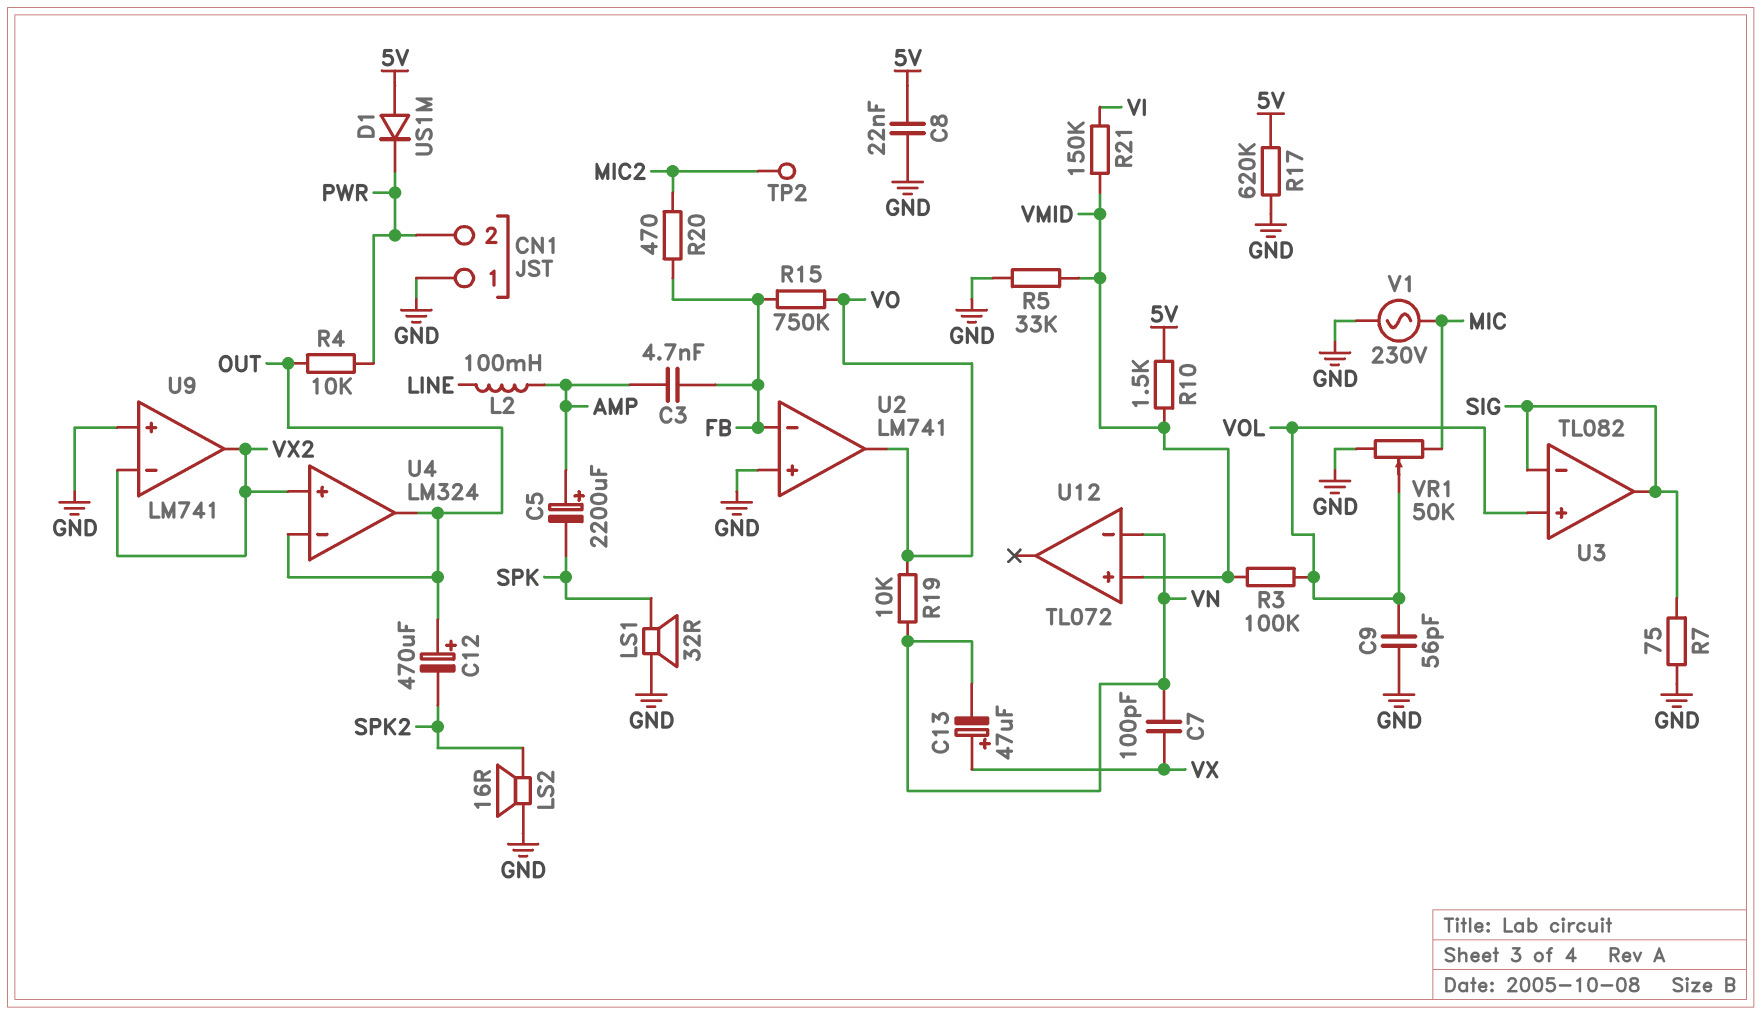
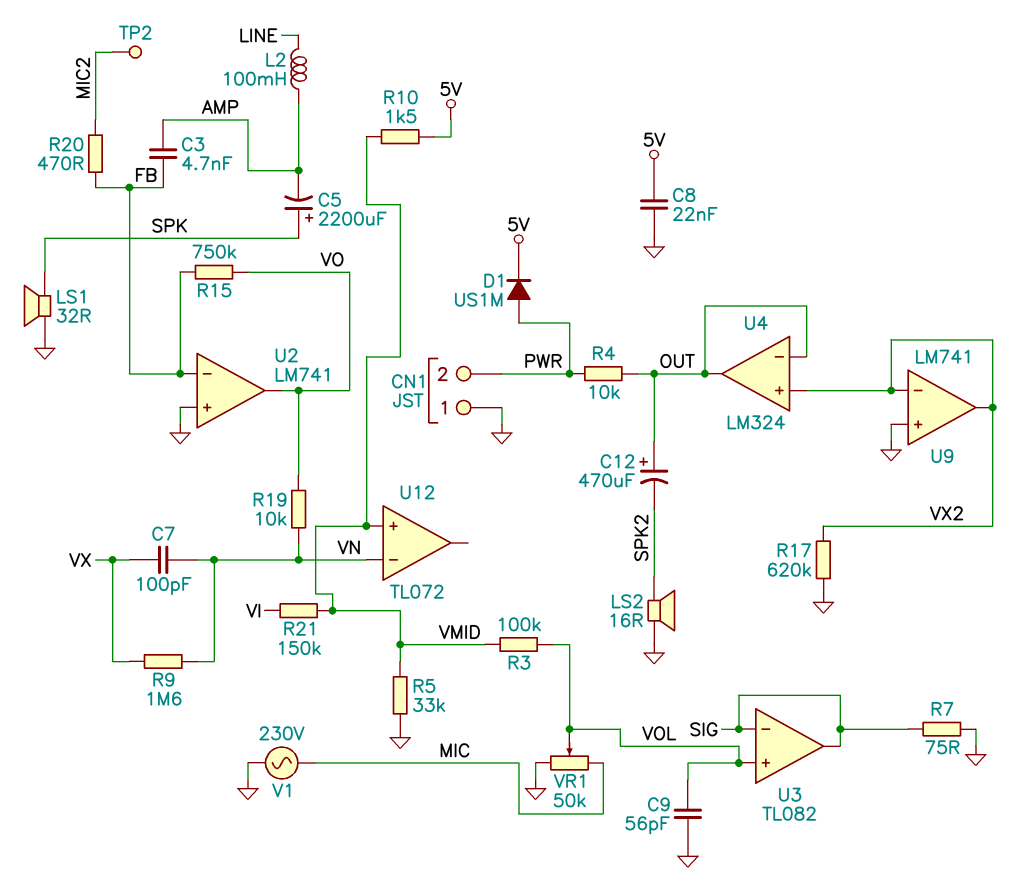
C5: 2200uF (plus AMP, minus SPK) -> 2200uF (plus SPK, minus AMP)
C13: 47uF (plus VX, minus VN) -> none
D1: diode US1M (A 5V, K PWR) -> diode US1M (A PWR, K 5V)
R9: none -> 1.6M (VN, VX)
R17: 620k (5V, GND) -> 620k (GND, VX2)

